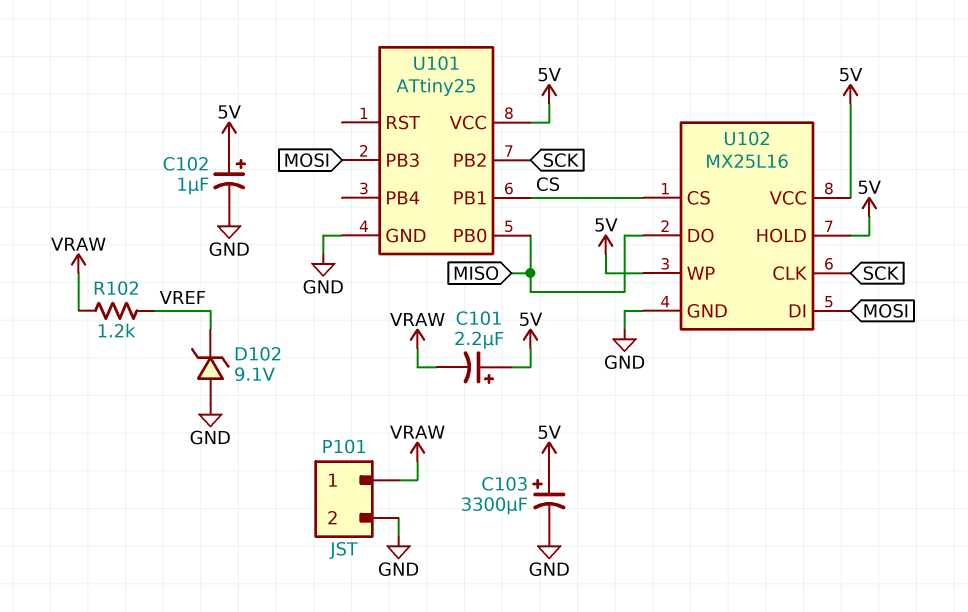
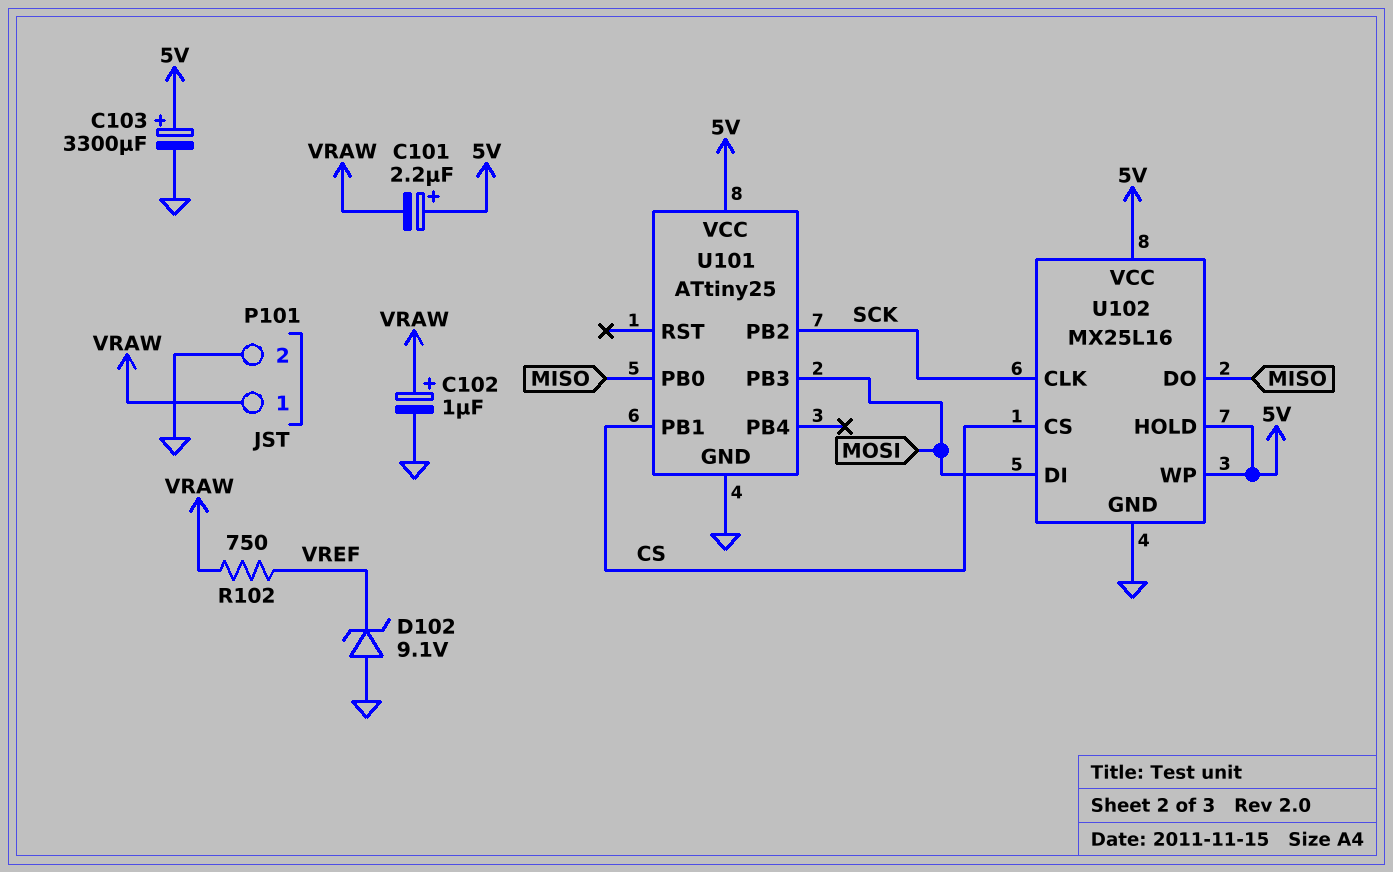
C102: 1uF (plus 5V, minus GND) -> 1uF (plus VRAW, minus GND)
R102: 1.2k (VRAW, VREF) -> 750 (VRAW, VREF)

